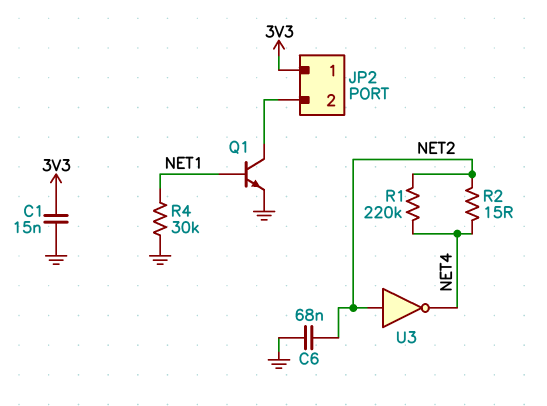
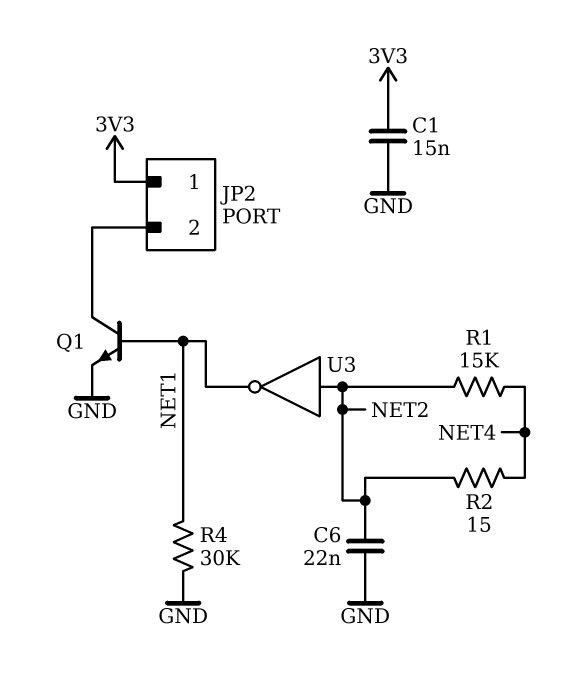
C6: 68nF (GND, NET2) -> 22nF (GND, NET2)
R1: 220k (NET2, NET4) -> 15k (NET2, NET4)
U3: NOT (in NET2, out NET4) -> NOT (in NET2, out NET1)

